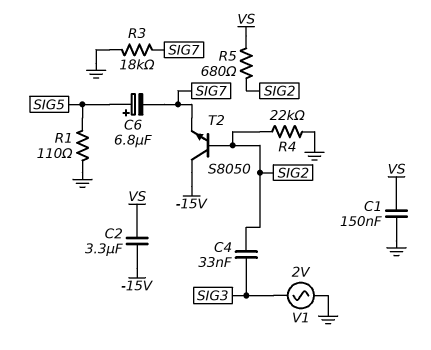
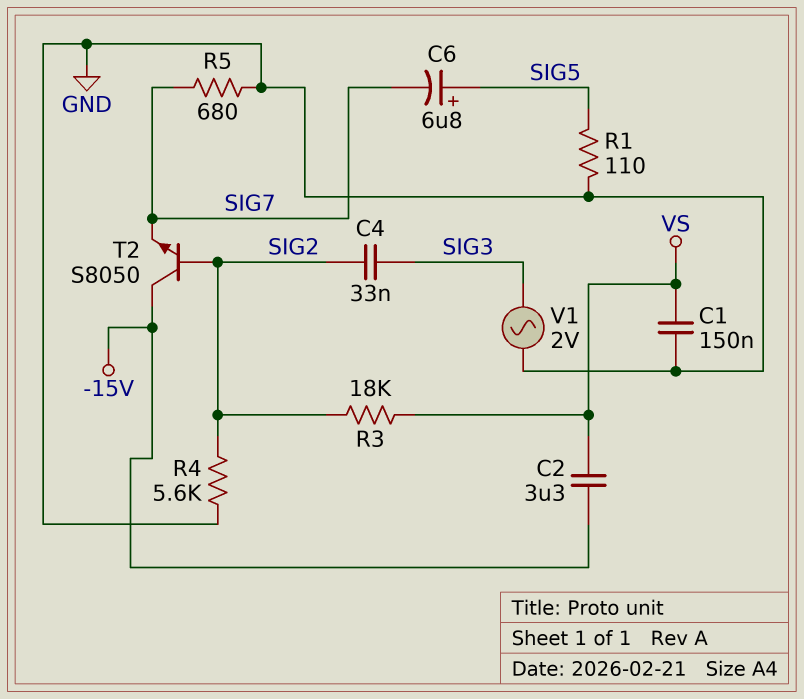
R3: 18k (GND, SIG7) -> 18k (SIG2, VS)
R4: 22k (GND, SIG2) -> 5.6k (GND, SIG2)
R5: 680 (SIG2, VS) -> 680 (GND, SIG7)

